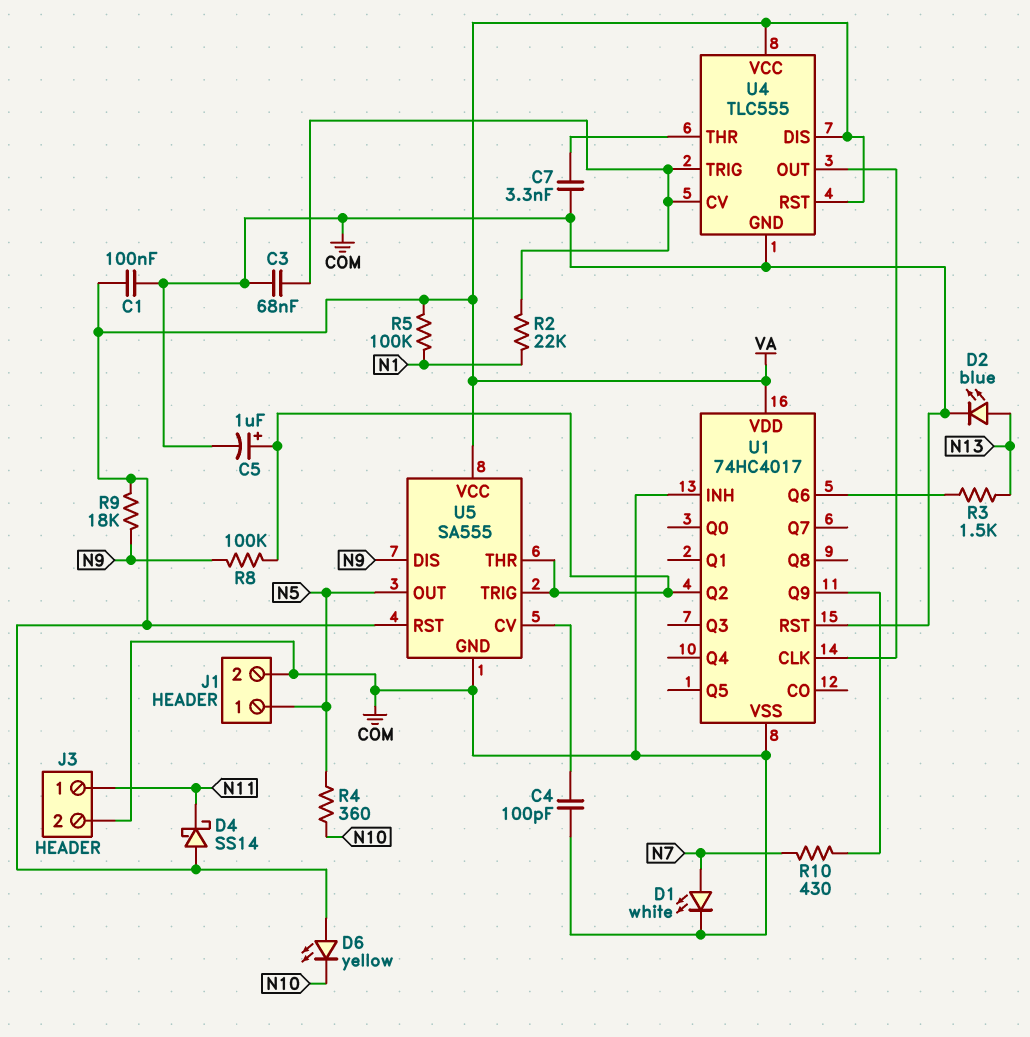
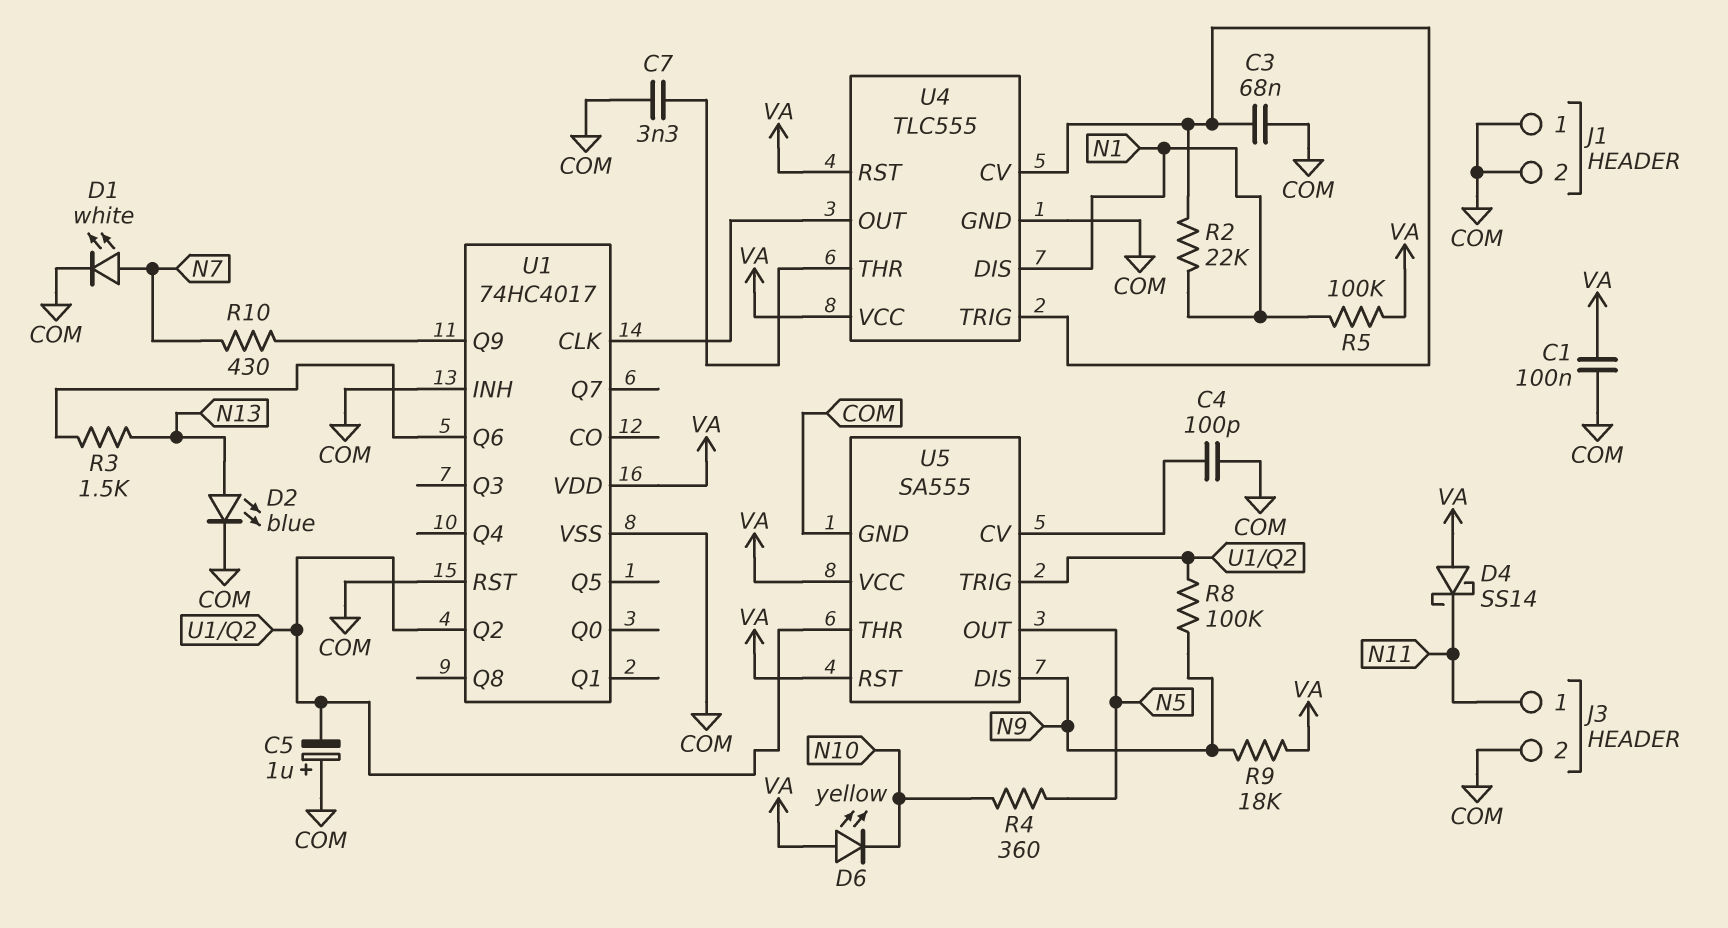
C5: 1uF (plus U1/Q2, minus COM) -> 1uF (plus COM, minus U1/Q2)
J1 pin 1: N5 -> COM
U4 pin DIS: VA -> N1

